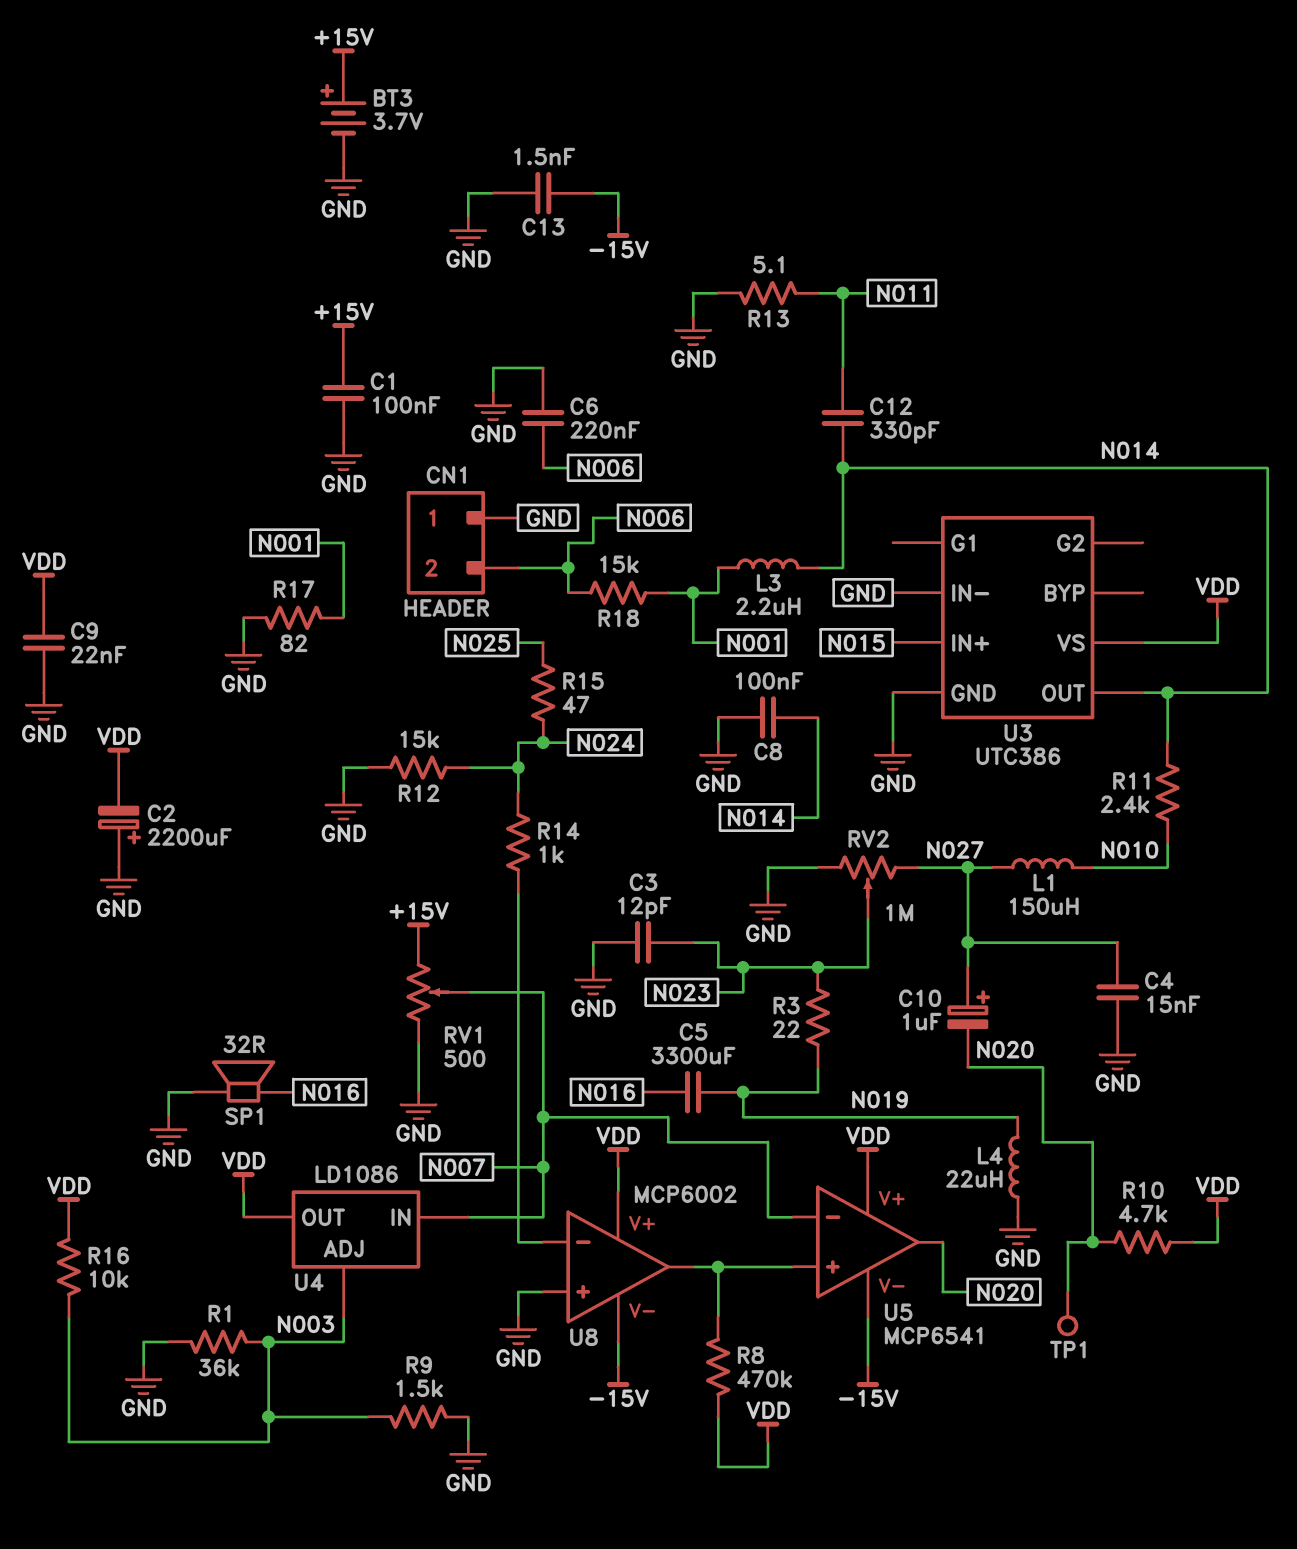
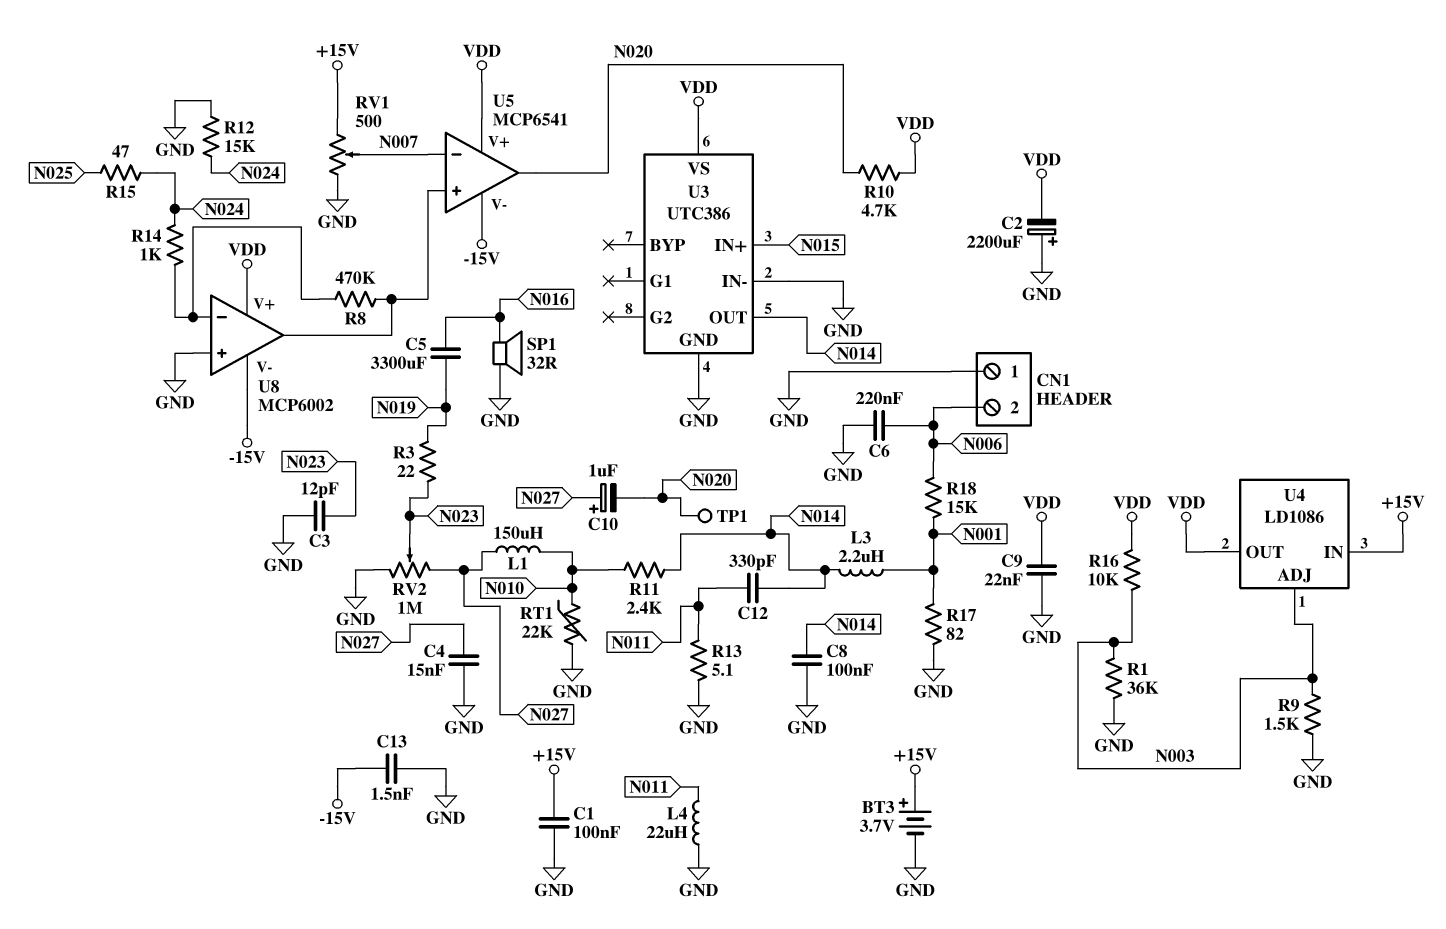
L4: 22uH (GND, N019) -> 22uH (GND, N011)
R8: 470k (U5/in+, VDD) -> 470k (U5/in+, U8/in-)
RT1: none -> 22k (GND, N010)
U4 pin IN: N007 -> +15V

